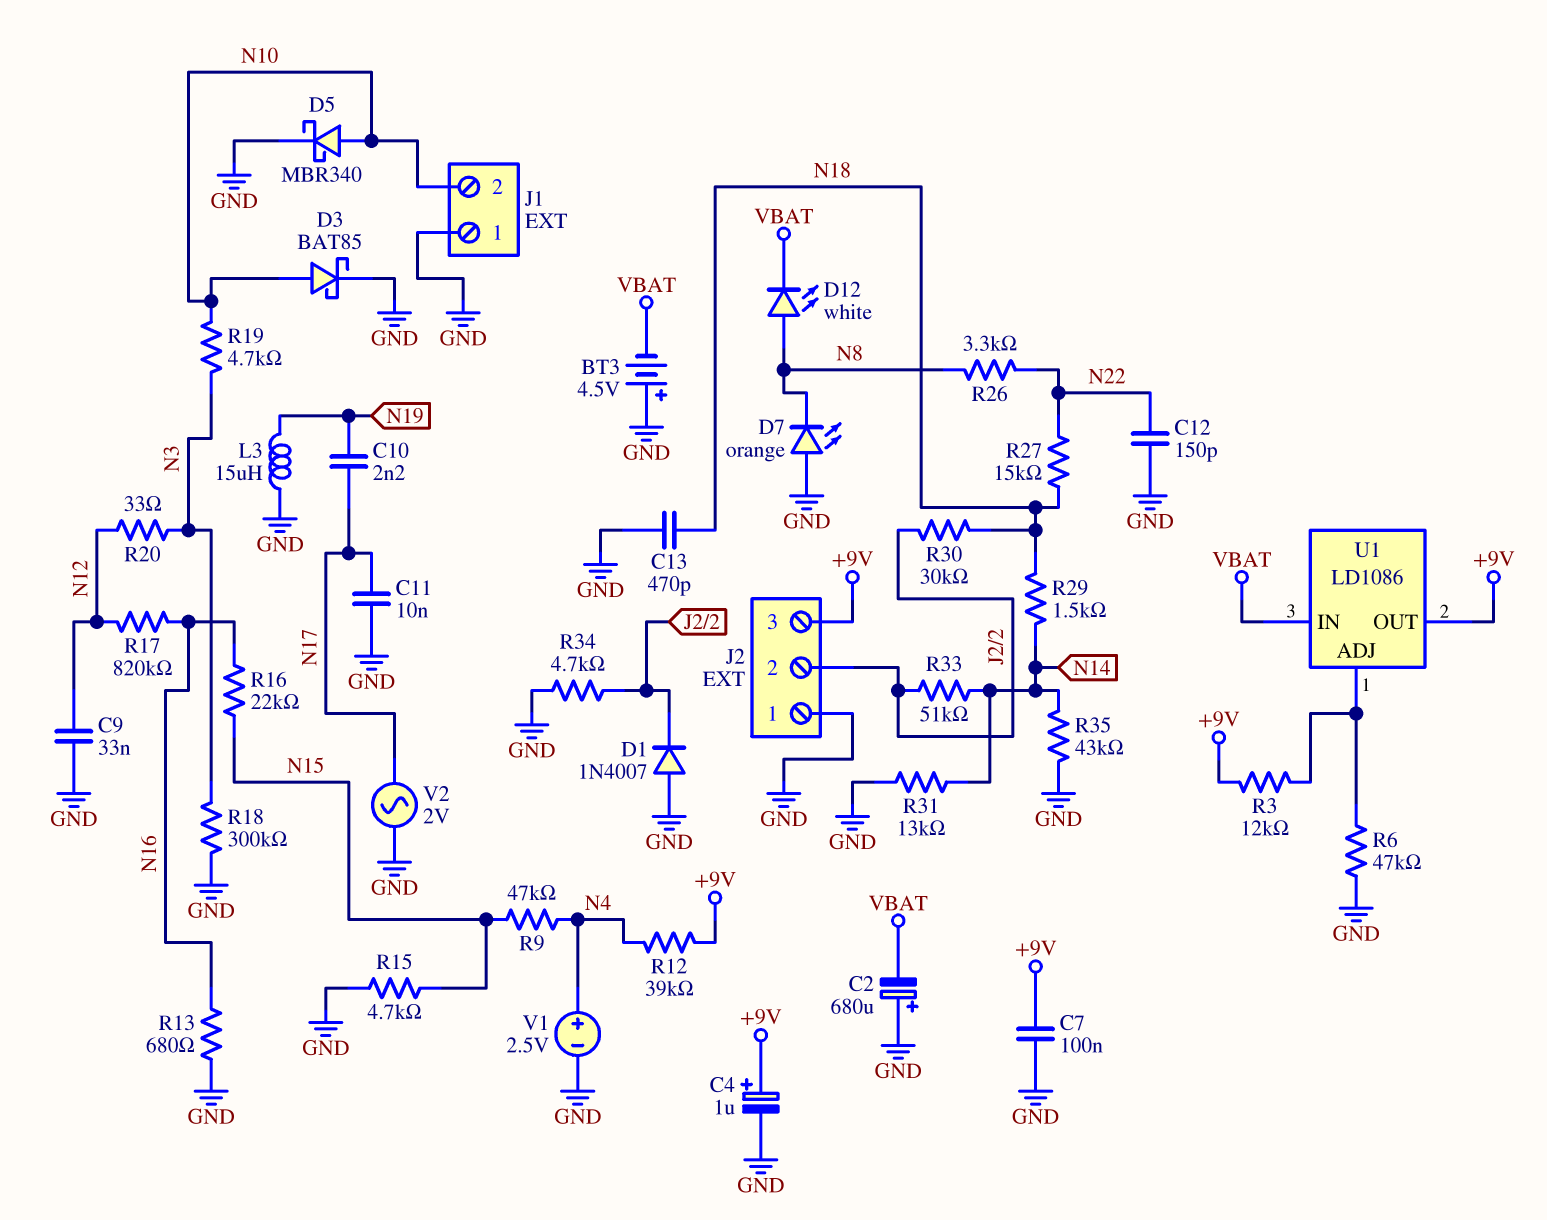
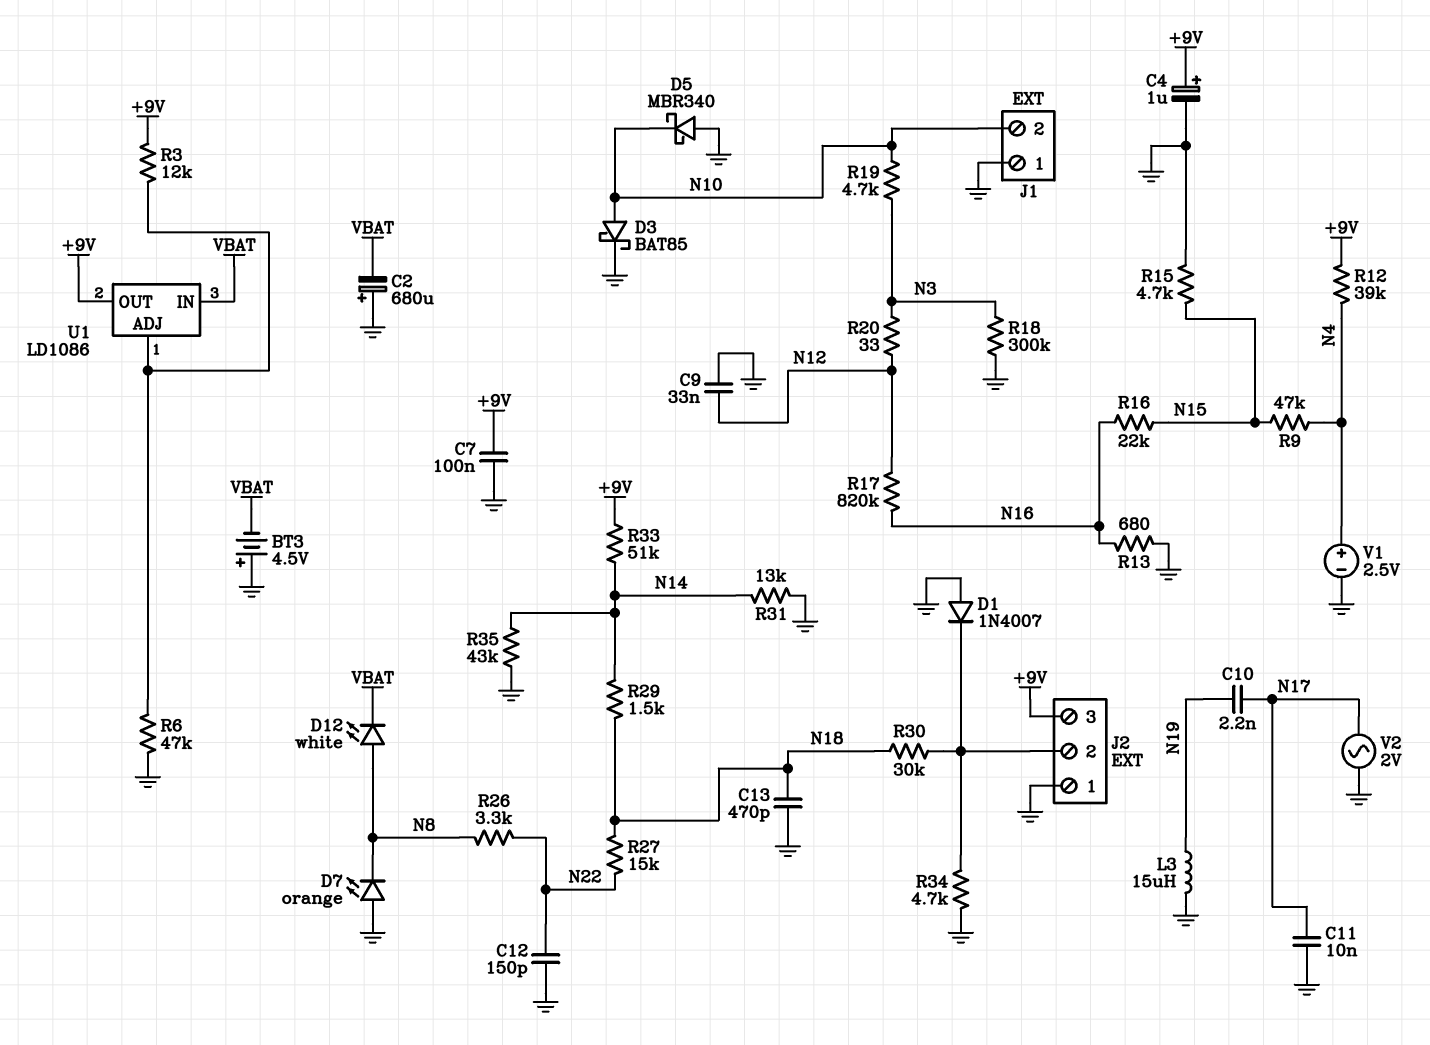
D5: schottky MBR340 (A N10, K GND) -> schottky MBR340 (A GND, K N10)
R33: 51k (J2/2, N14) -> 51k (+9V, N14)

